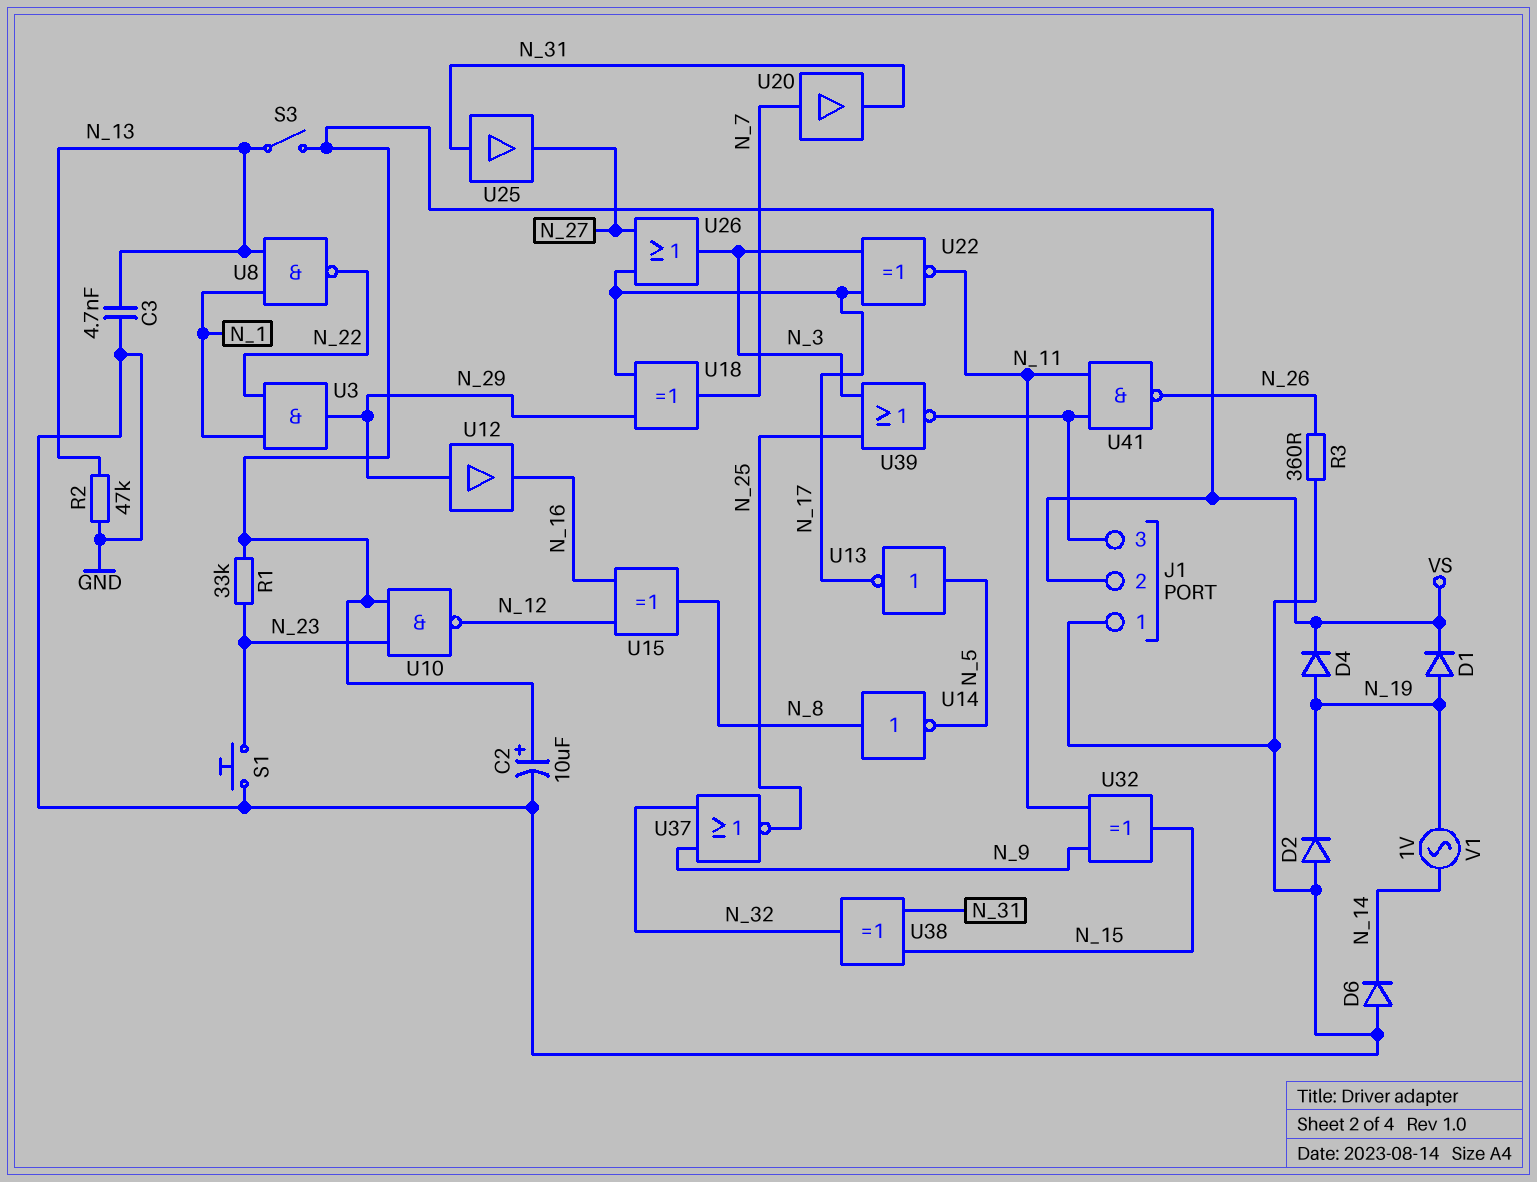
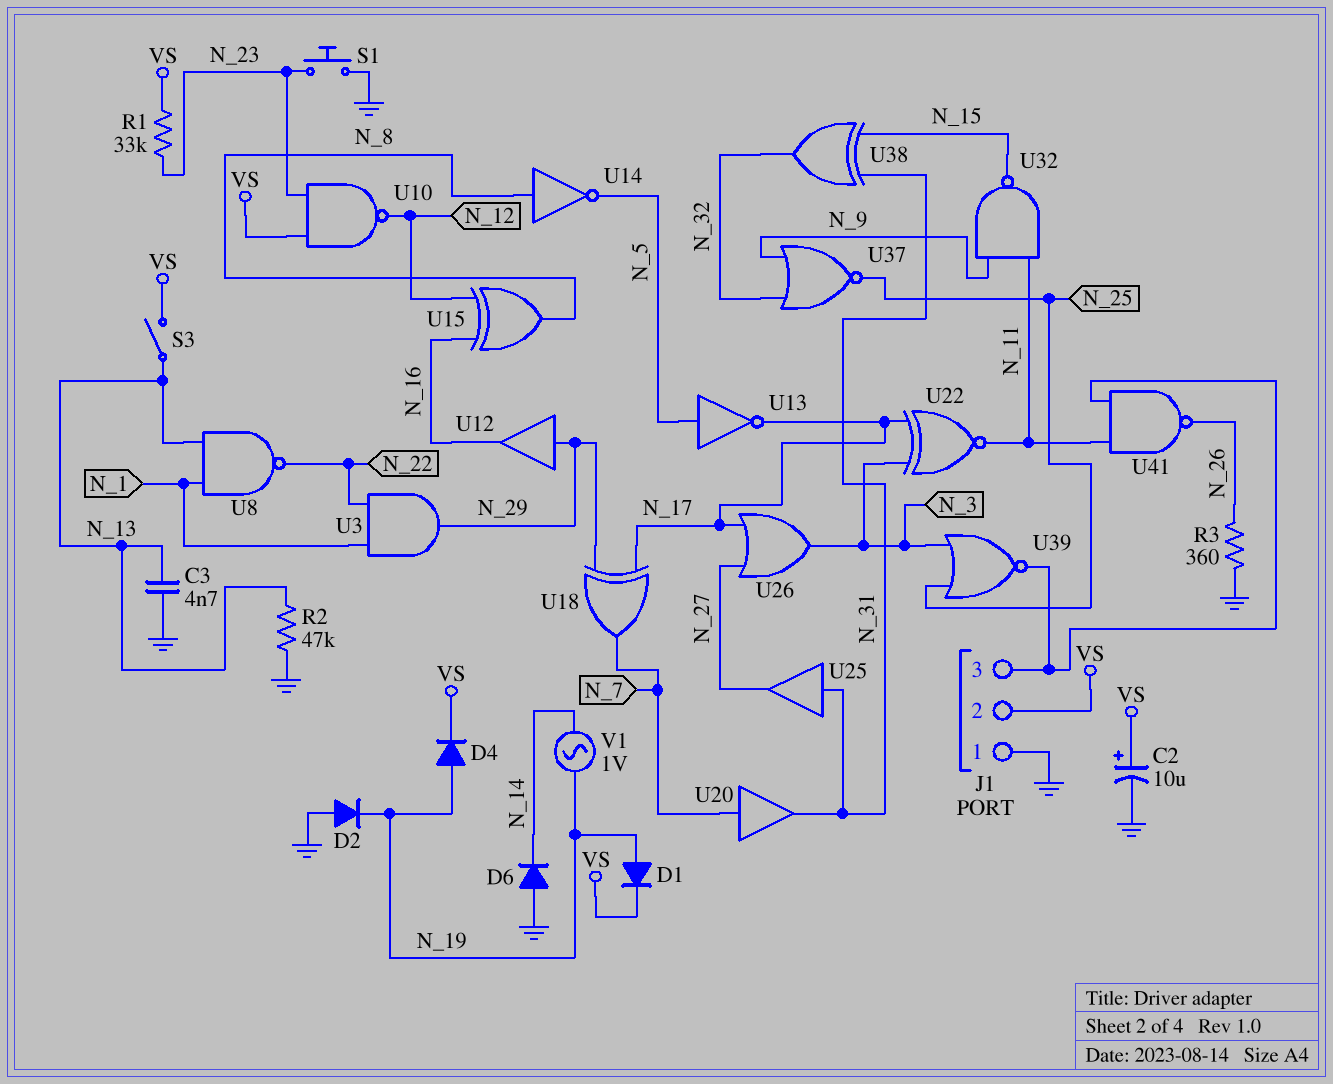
U32: XOR (in N_9, in N_11, out N_15) -> NAND (in N_9, in N_11, out N_15)

